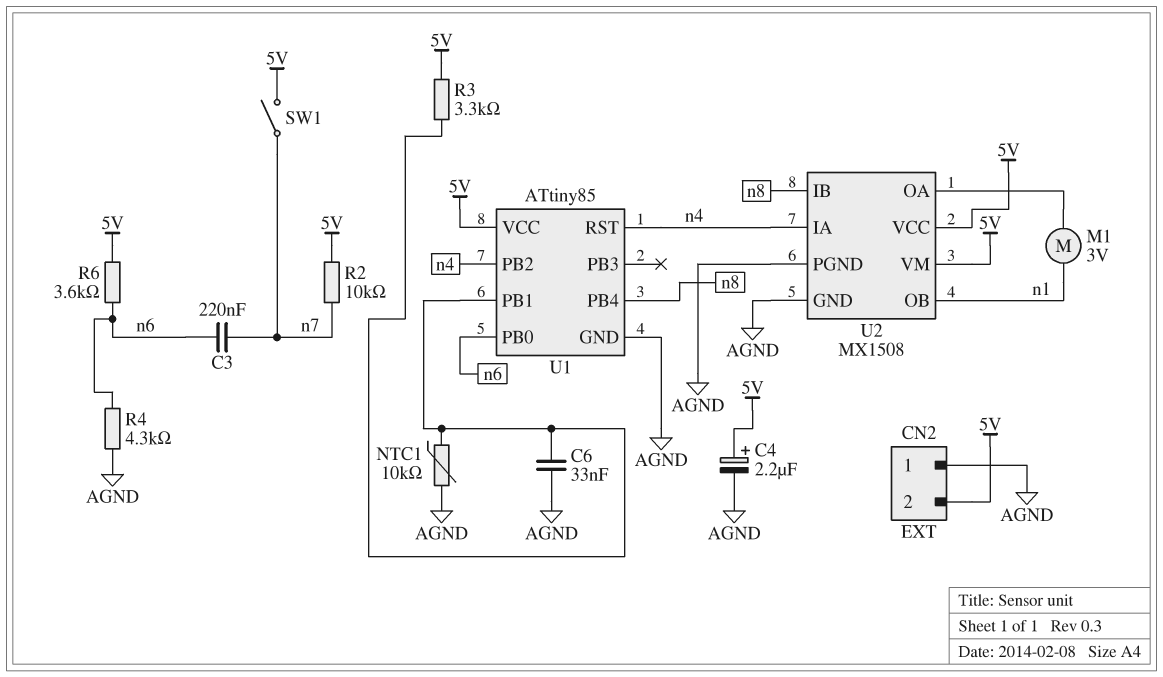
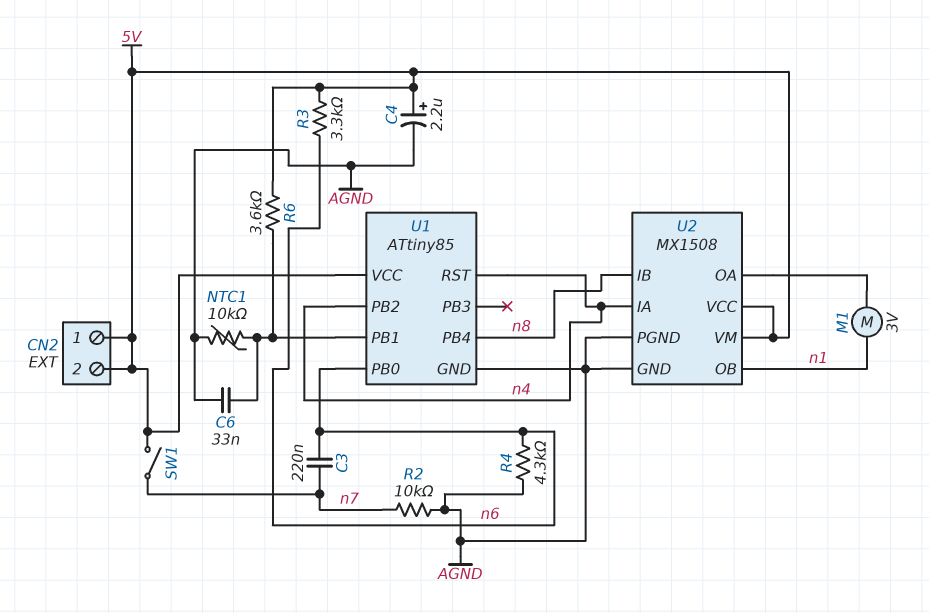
CN2 pin 1: AGND -> 5V
R2: 10k (5V, n7) -> 10k (AGND, n7)
R3: 3.3k (5V, U1/PB1) -> 3.3k (5V, n6)
R6: 3.6k (5V, n6) -> 3.6k (5V, U1/PB1)

